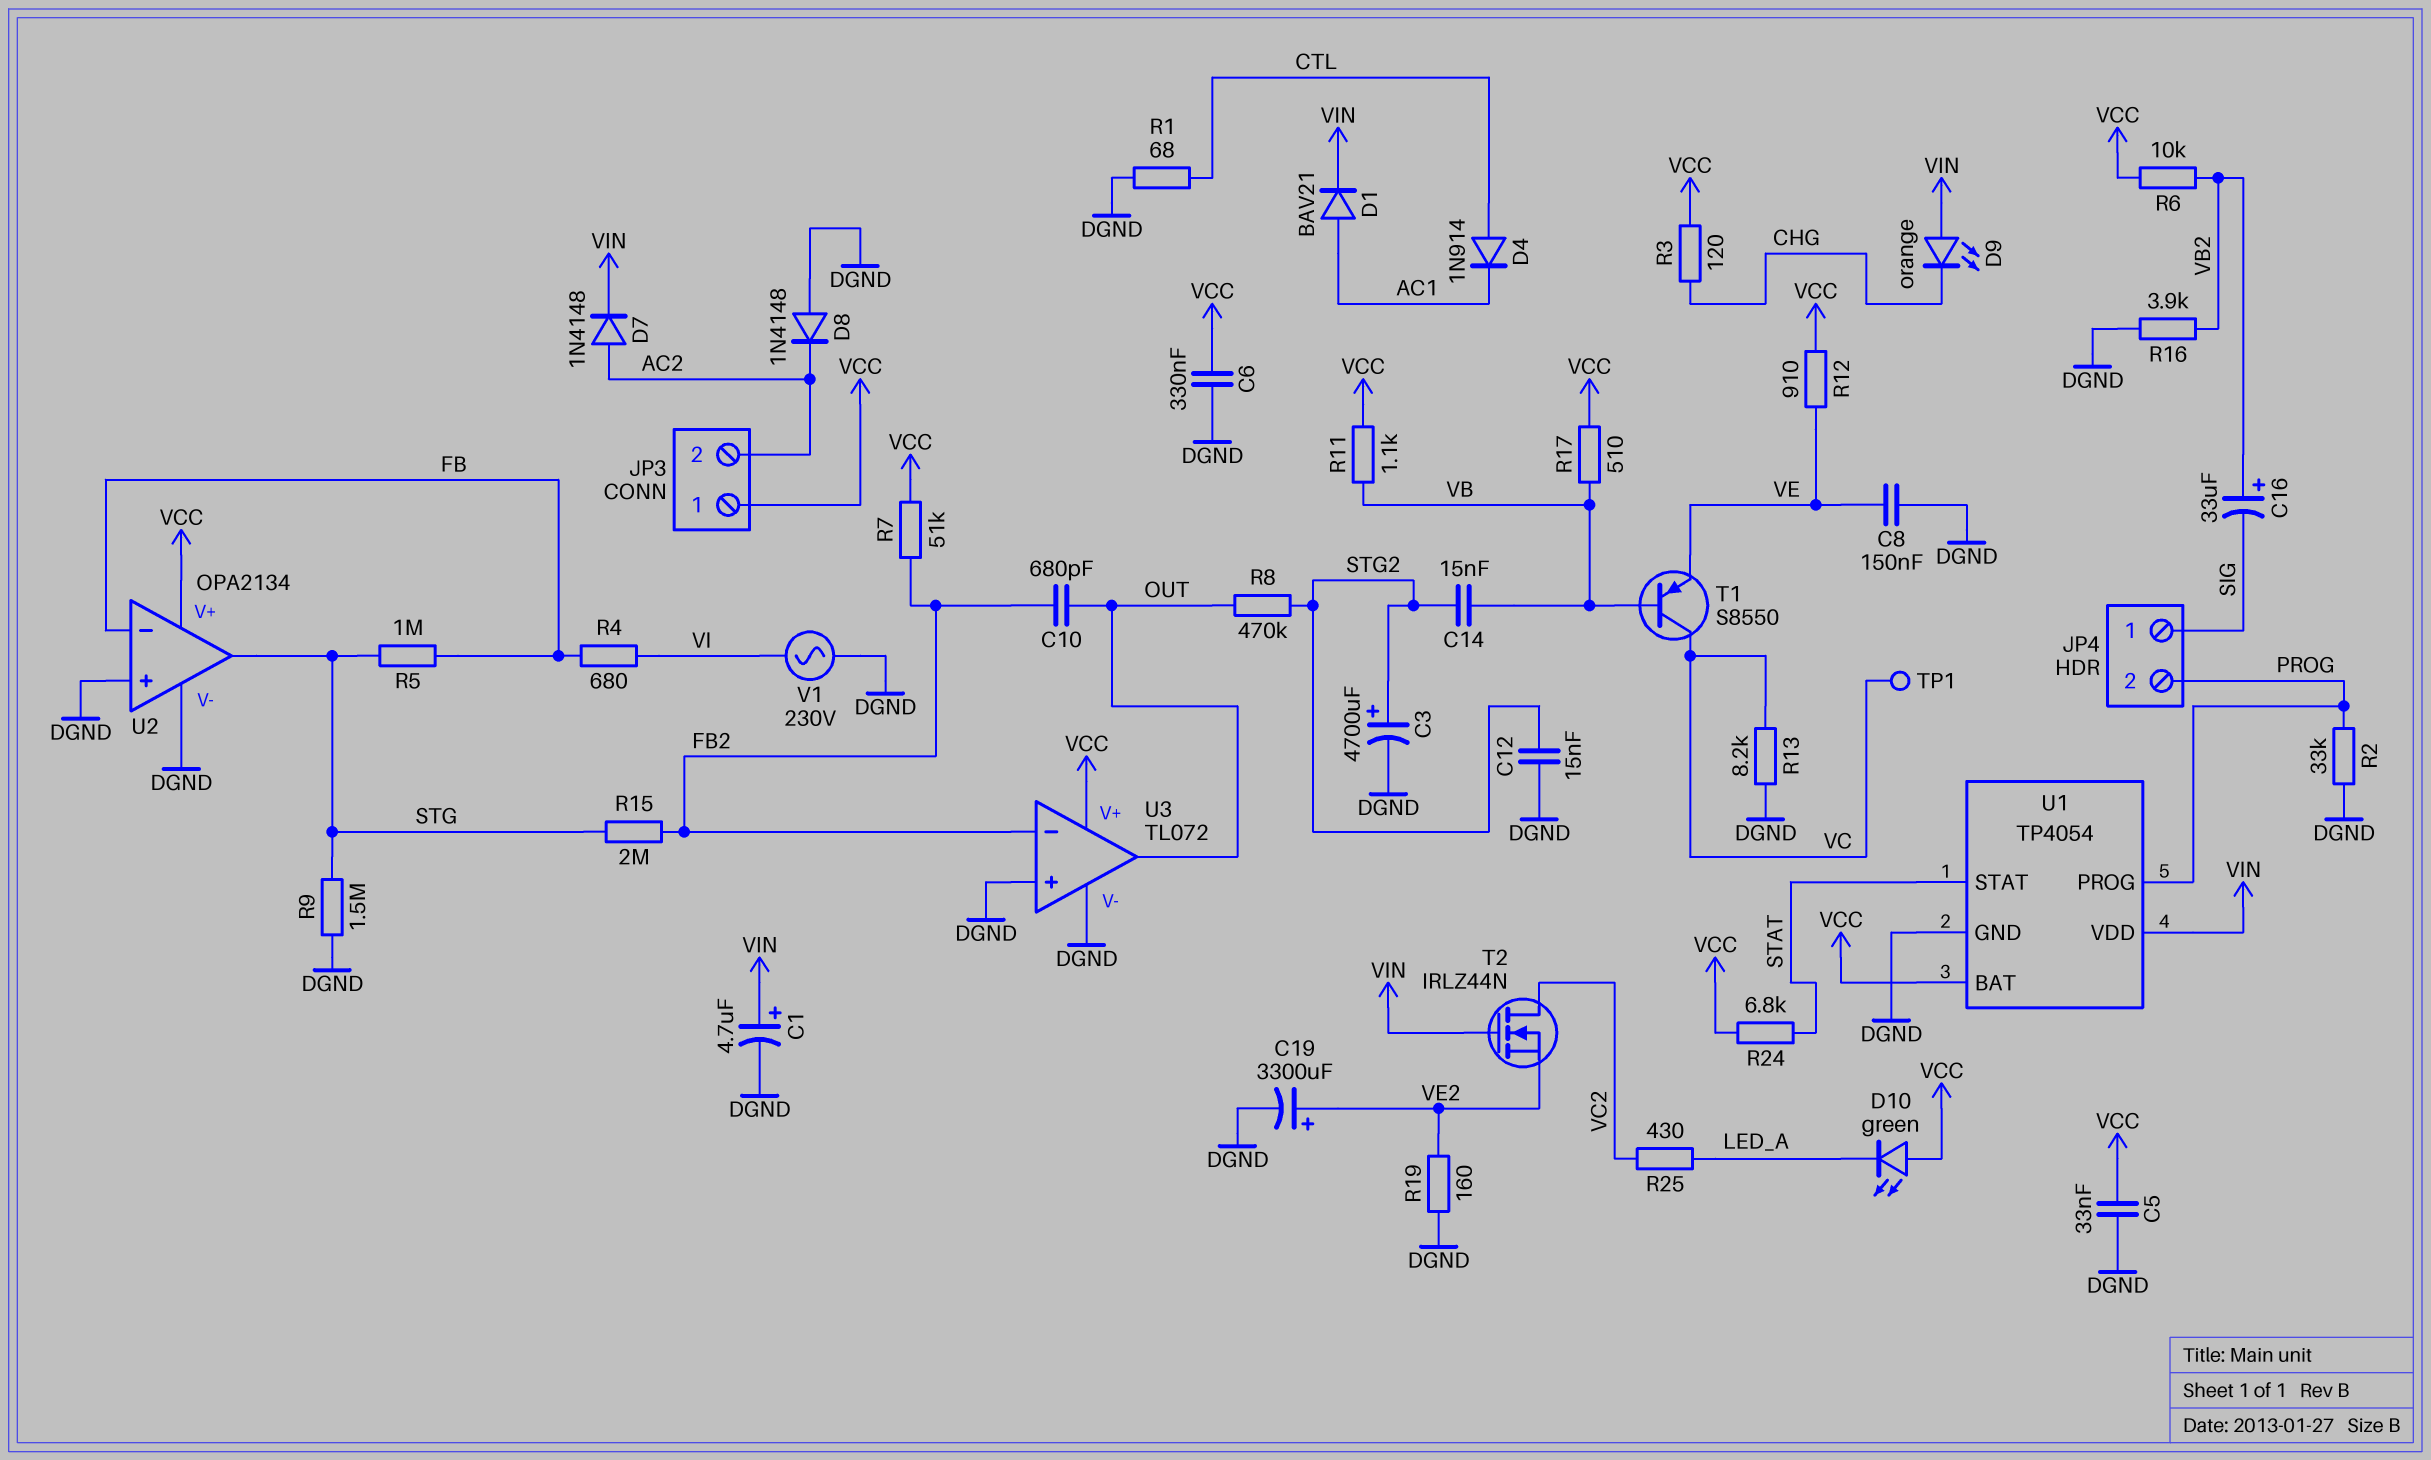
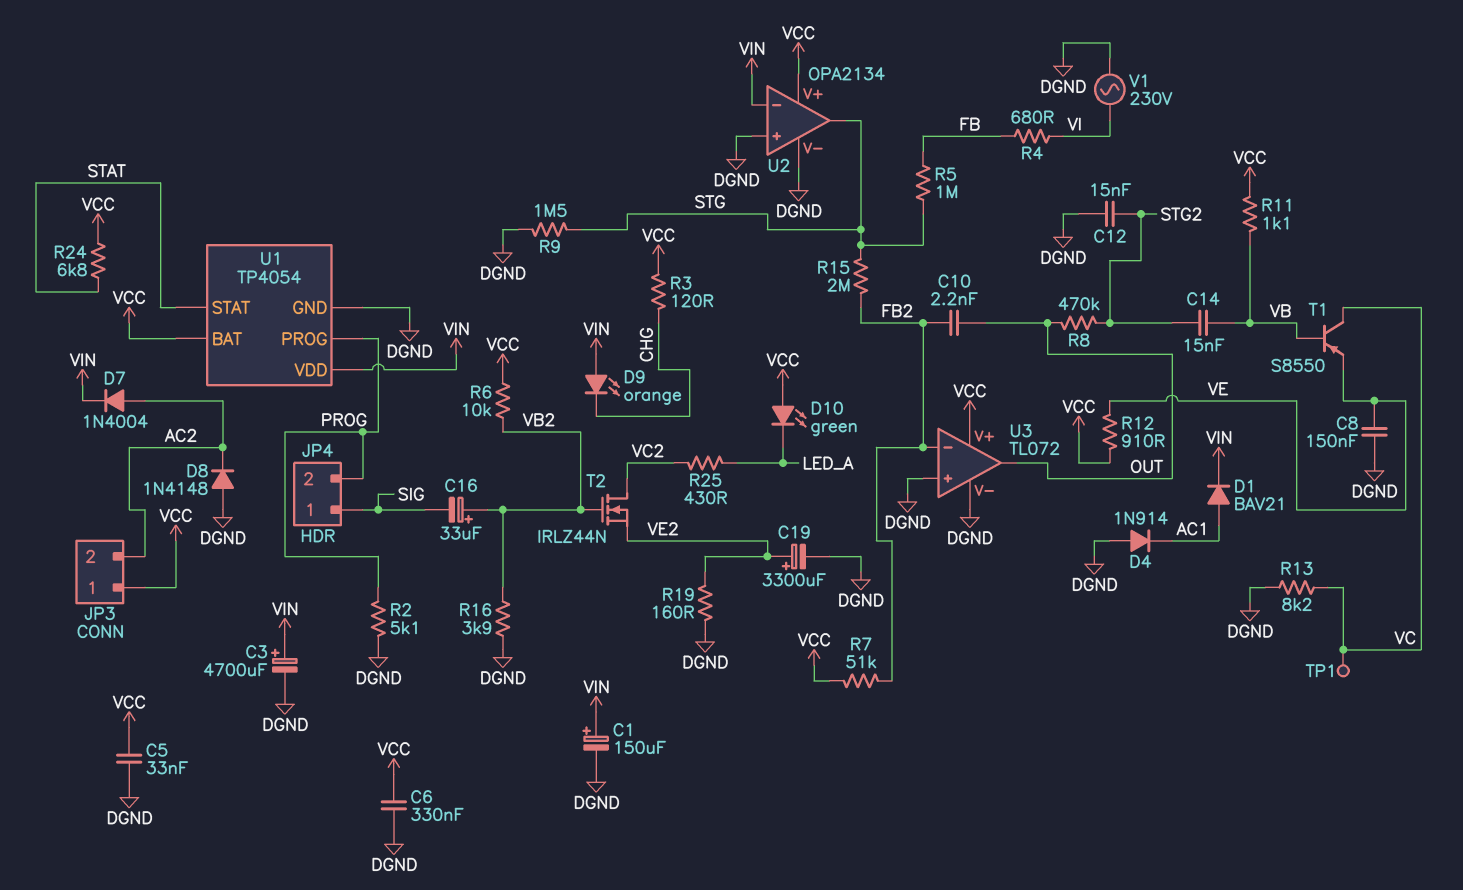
C1: 4.7uF (plus VIN, minus DGND) -> 150uF (plus VIN, minus DGND)
C3: 4700uF (plus STG2, minus DGND) -> 4700uF (plus VIN, minus DGND)
C10: 680pF (FB2, OUT) -> 2.2nF (FB2, OUT)
D4: diode 1N914 (A CTL, K AC1) -> diode 1N914 (A DGND, K AC1)
D7: diode 1N4148 (A AC2, K VIN) -> diode 1N4004 (A AC2, K VIN)
R1: 68 (CTL, DGND) -> none
R2: 33k (DGND, PROG) -> 5.1k (DGND, PROG)
R17: 510 (VB, VCC) -> none
T2: NMOS IRLZ44N (G VIN, D VC2, S VE2) -> NMOS IRLZ44N (G VB2, D VC2, S VE2)
U2 pin in-: FB -> VIN

